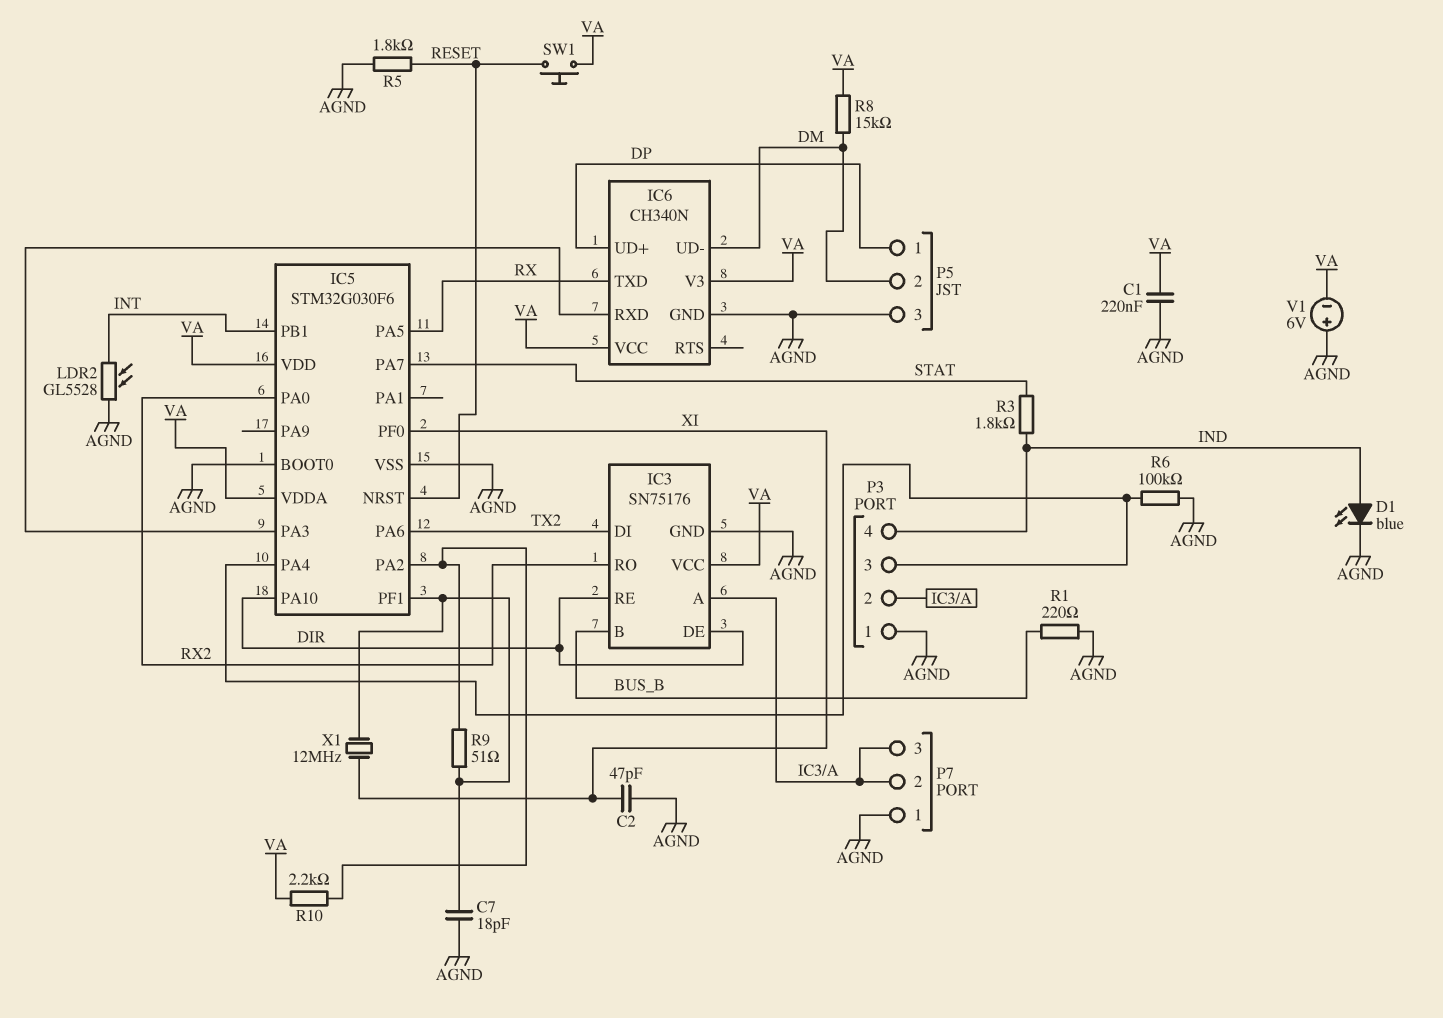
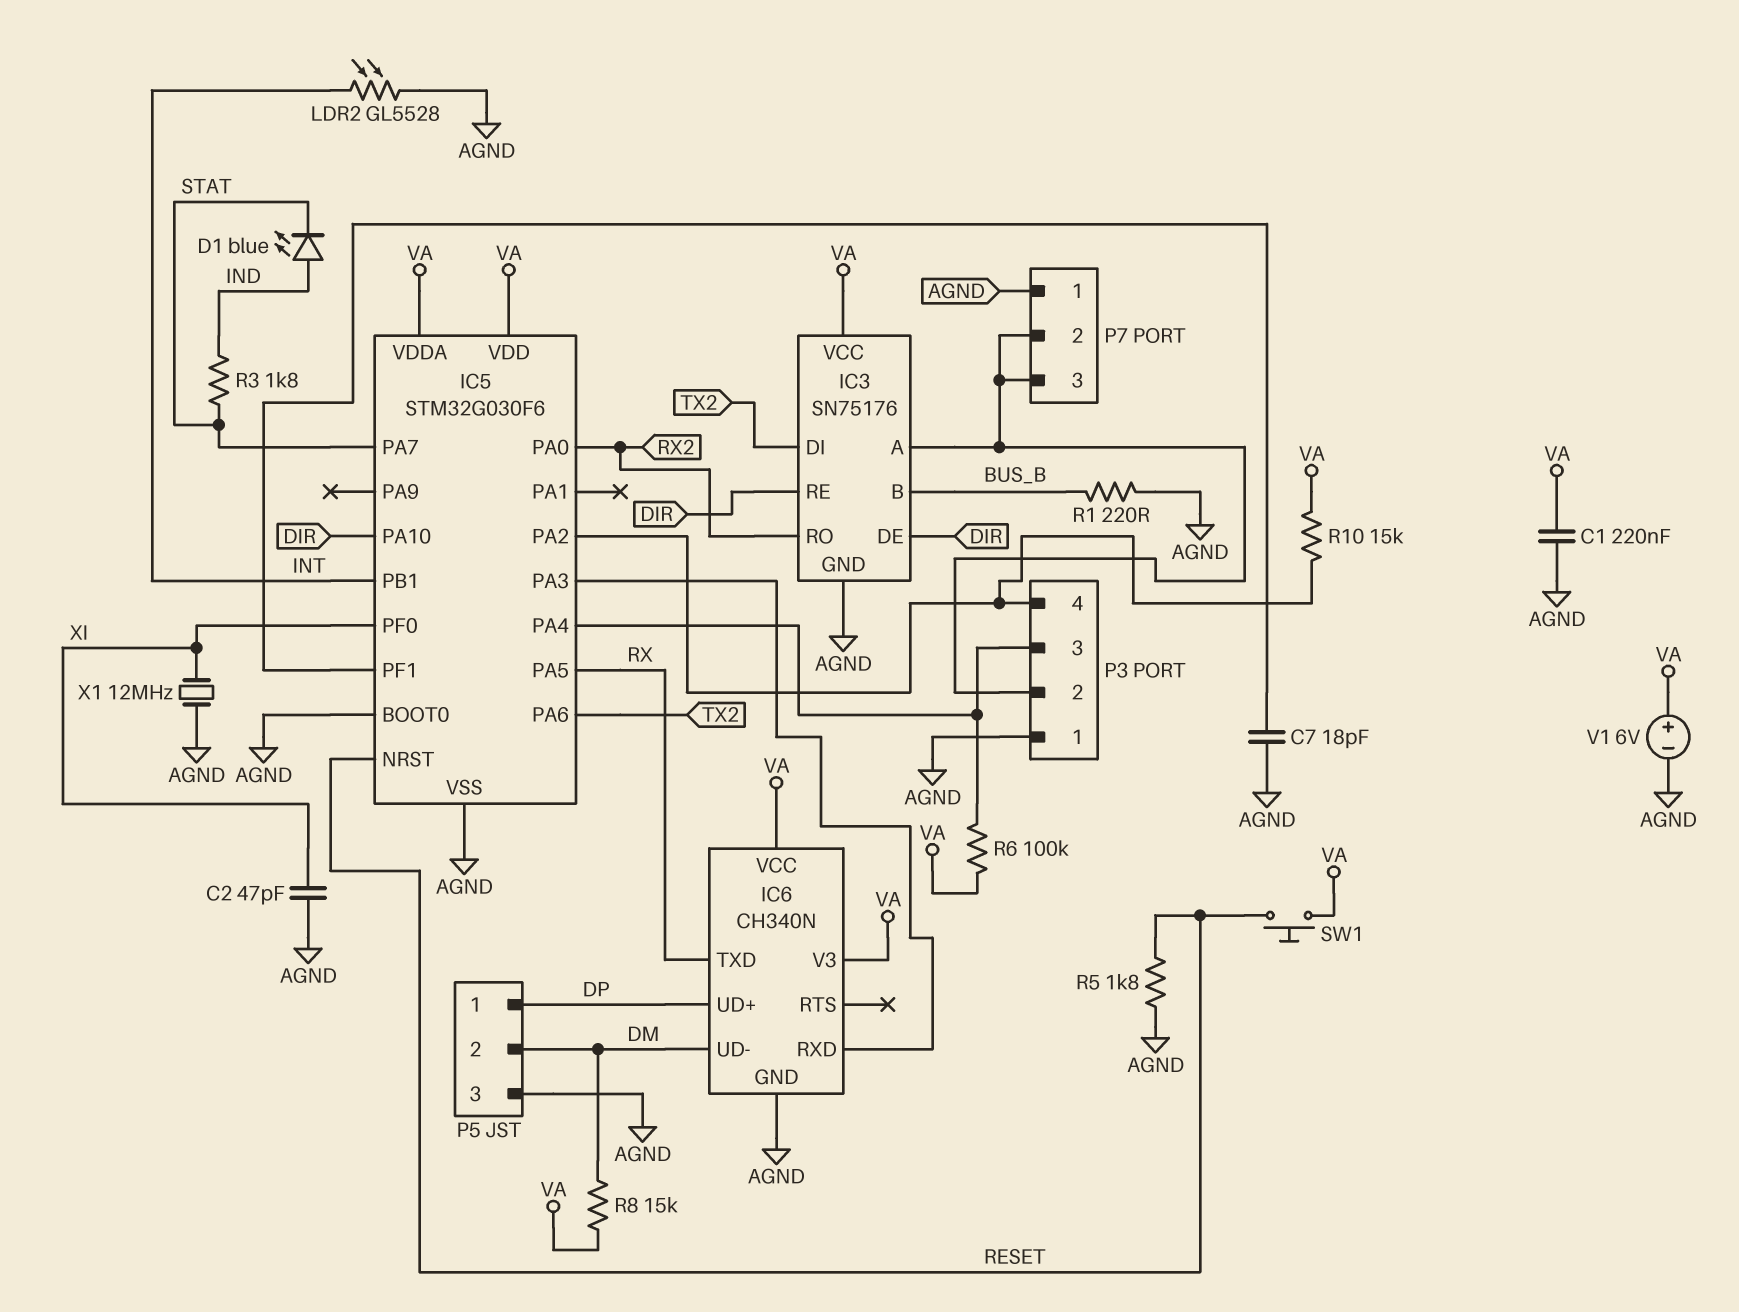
D1: LED blue (A IND, K AGND) -> LED blue (A IND, K STAT)
P3 pin 4: IND -> IC5/PA2
R6: 100k (AGND, IC5/PA4) -> 100k (IC5/PA4, VA)
R9: 51 (IC5/PA2, IC5/PF1) -> none
R10: 2.2k (IC5/PA2, VA) -> 15k (IC5/PA2, VA)
V1: 6V (plus AGND, minus VA) -> 6V (plus VA, minus AGND)
X1: 12MHz (IC5/PF1, XI) -> 12MHz (AGND, XI)

